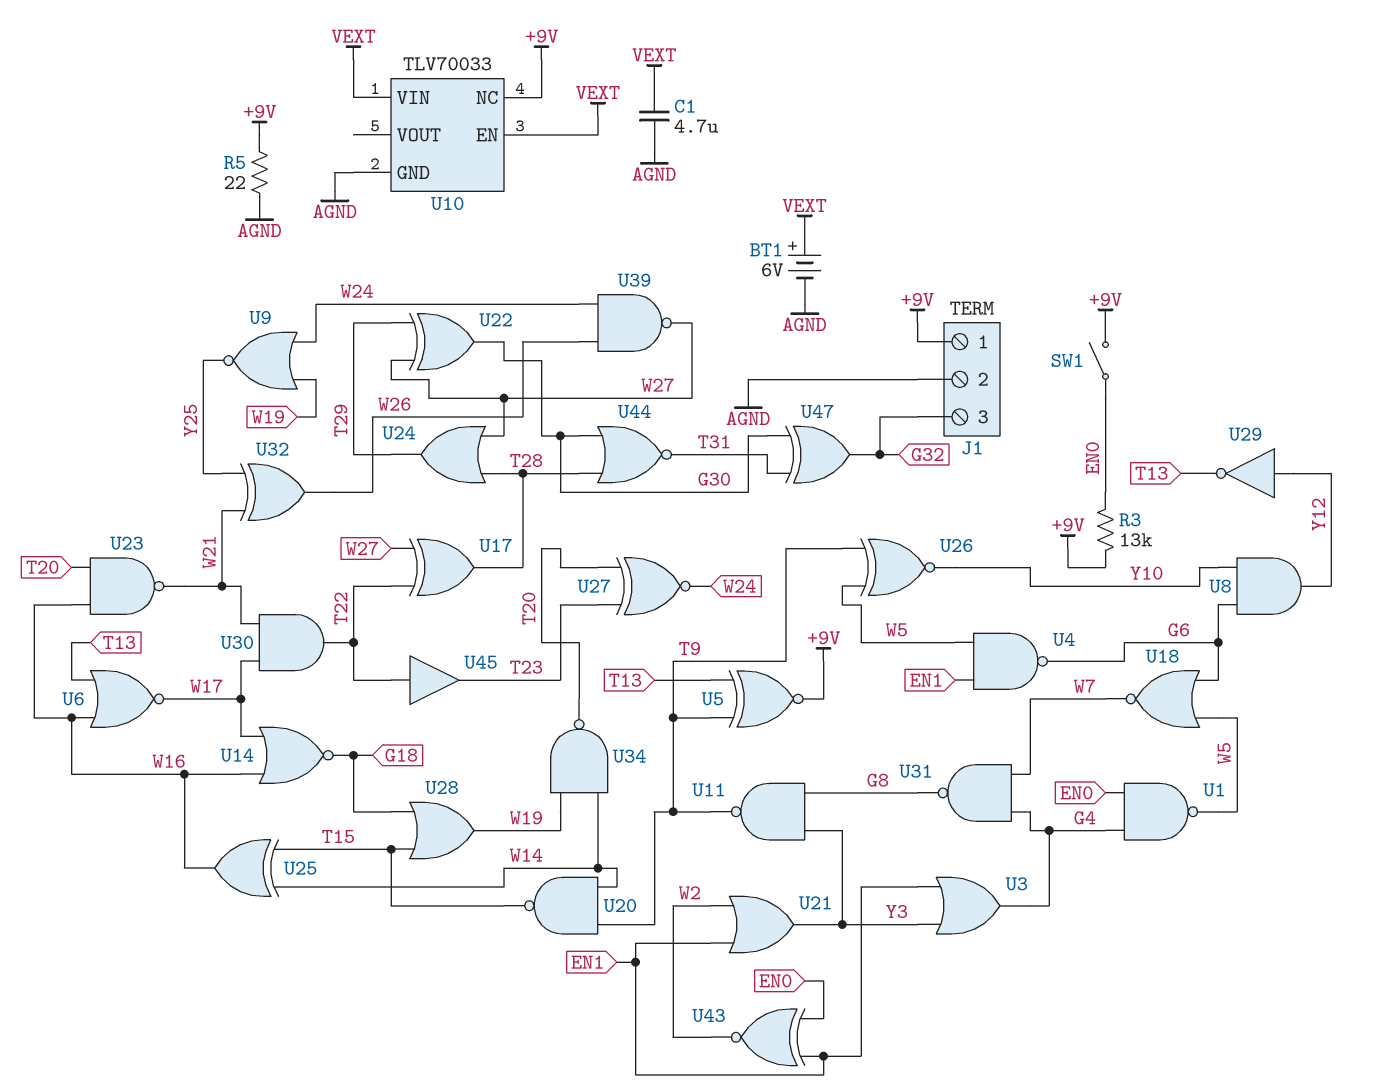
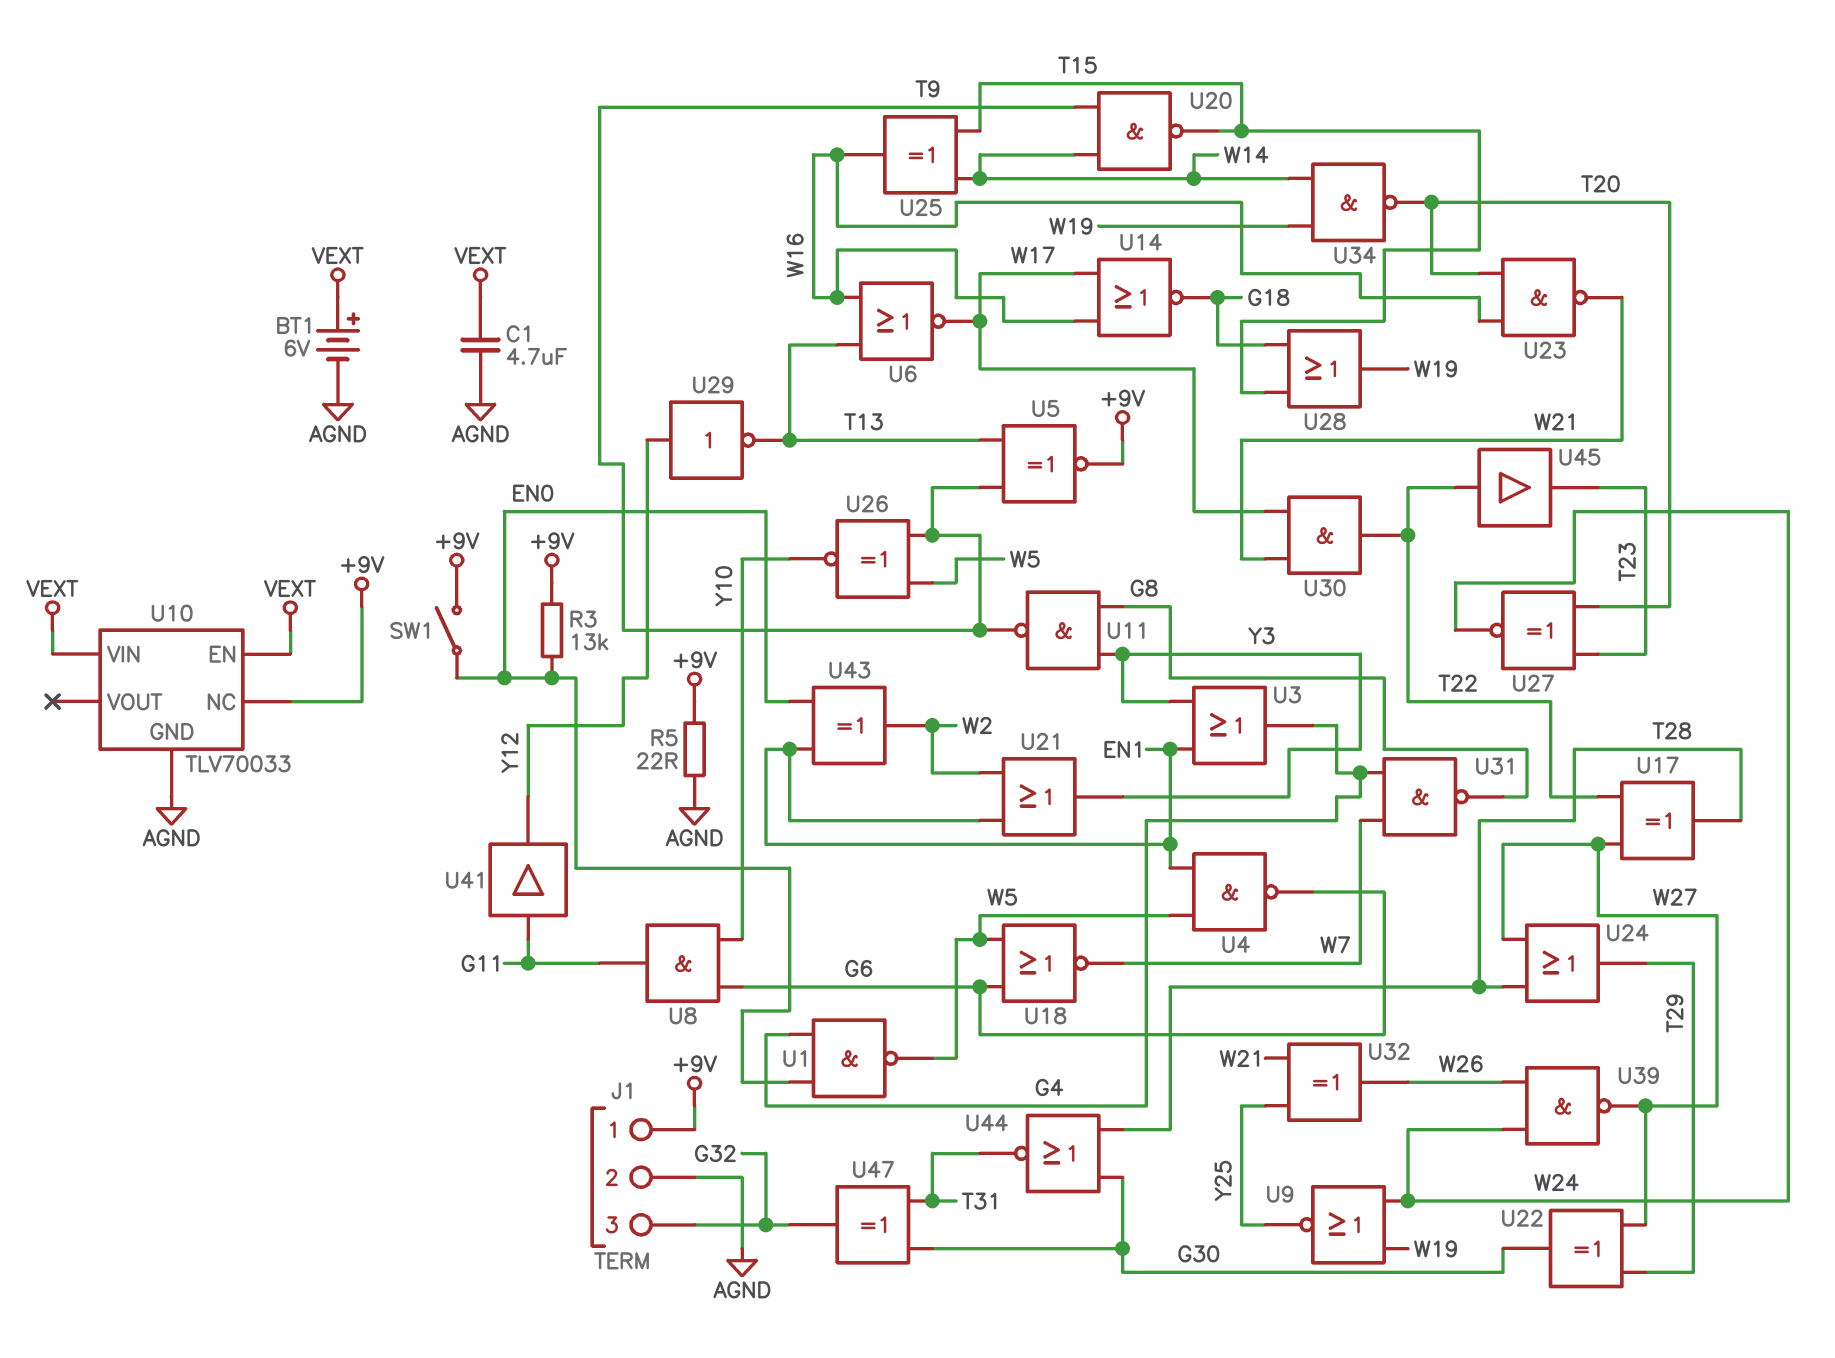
U8: AND (in G6, in Y10, out Y12) -> AND (in G6, in Y10, out G11)
U41: none -> buffer (in G11, out Y12)
U43: XNOR (in EN0, in EN1, out W2) -> XOR (in EN0, in EN1, out W2)

